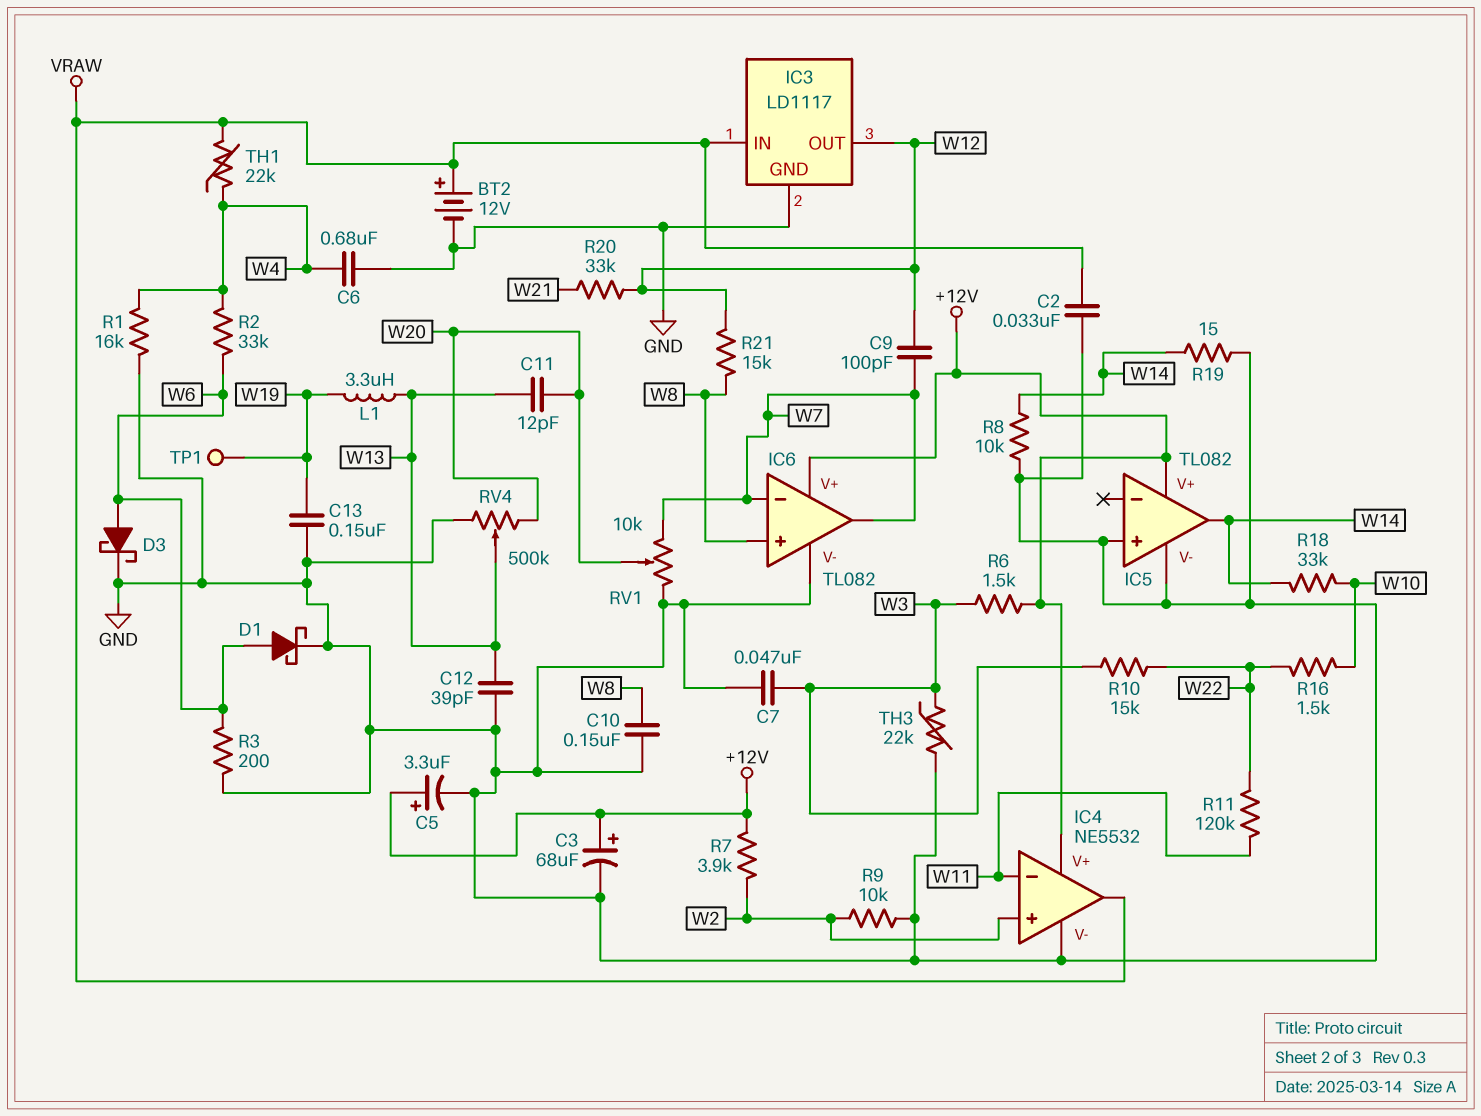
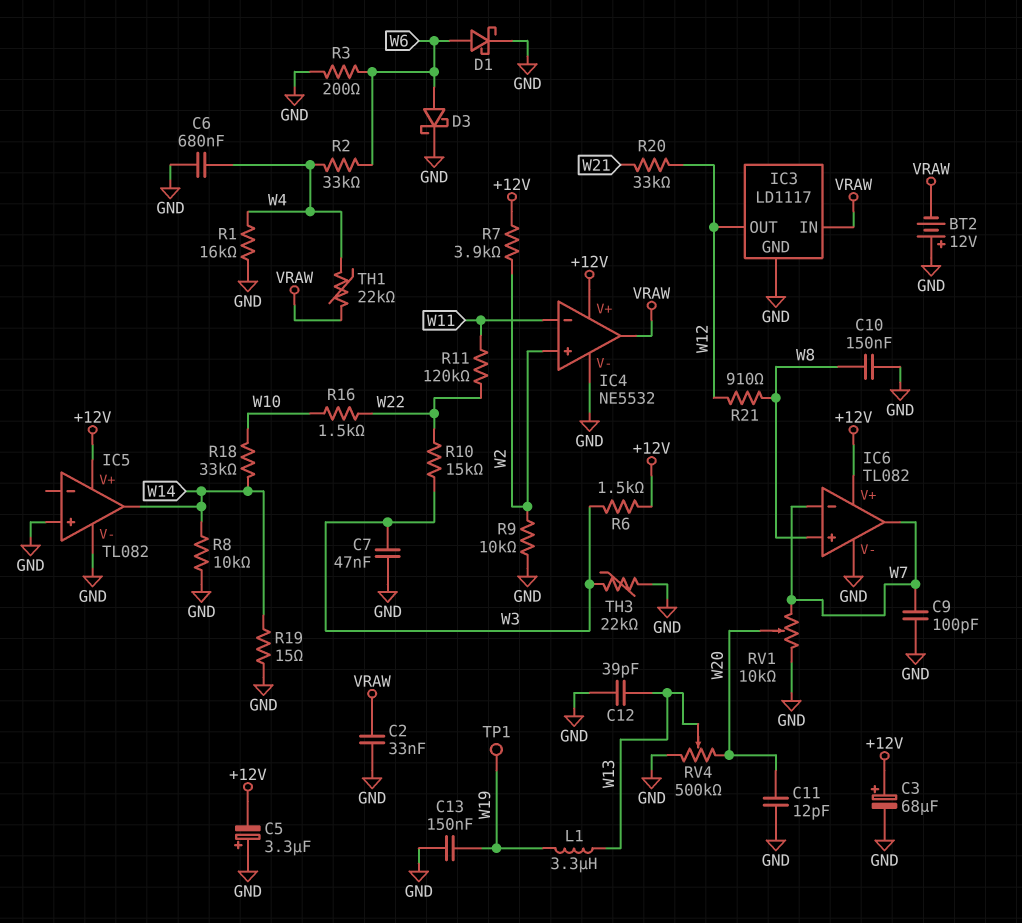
BT2: 12V (plus VRAW, minus GND) -> 12V (plus GND, minus VRAW)
C5: 3.3uF (plus +12V, minus GND) -> 3.3uF (plus GND, minus +12V)
C9: 100pF (W7, W12) -> 100pF (GND, W7)
C11: 12pF (W13, W20) -> 12pF (GND, W20)
R21: 15k (W8, W12) -> 910 (W8, W12)

